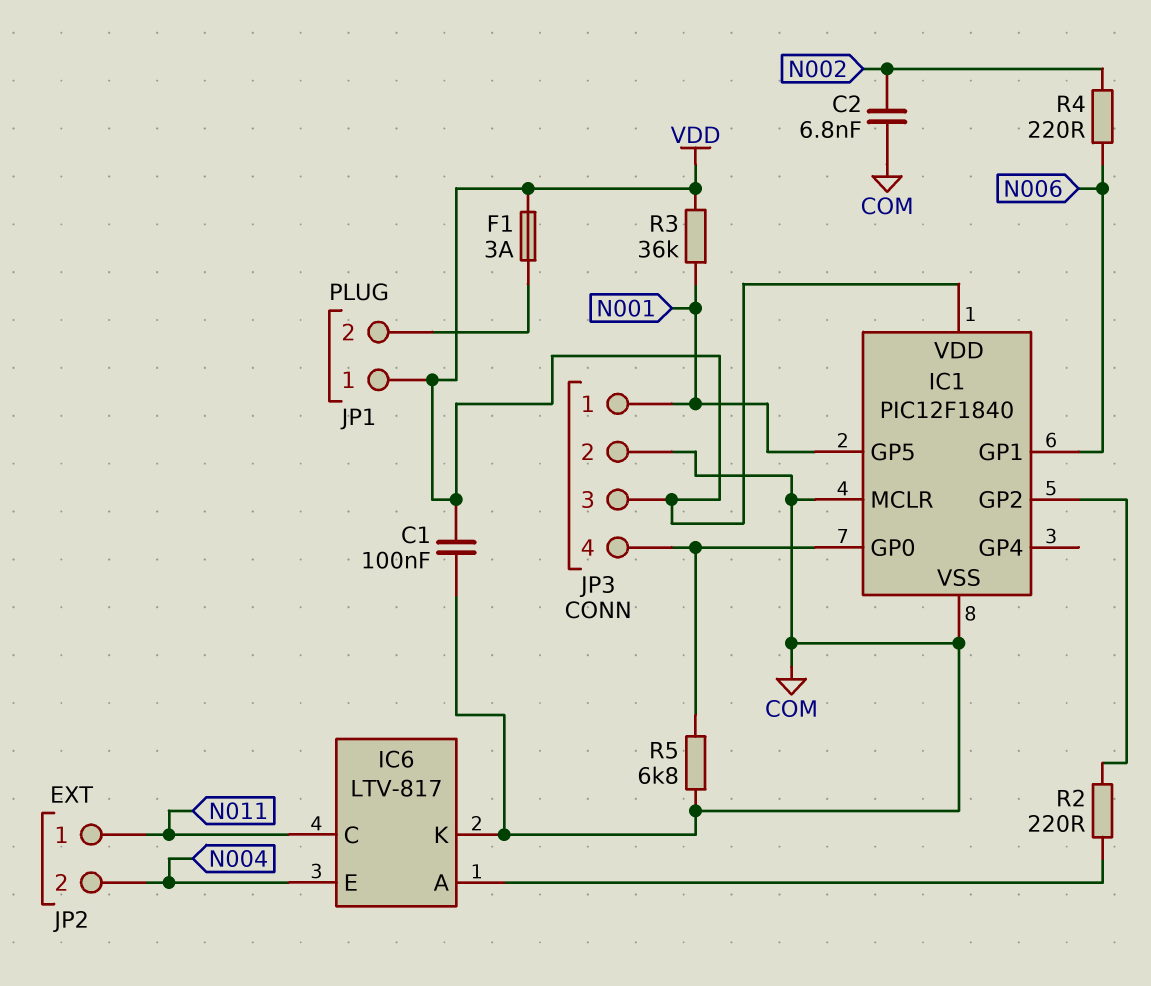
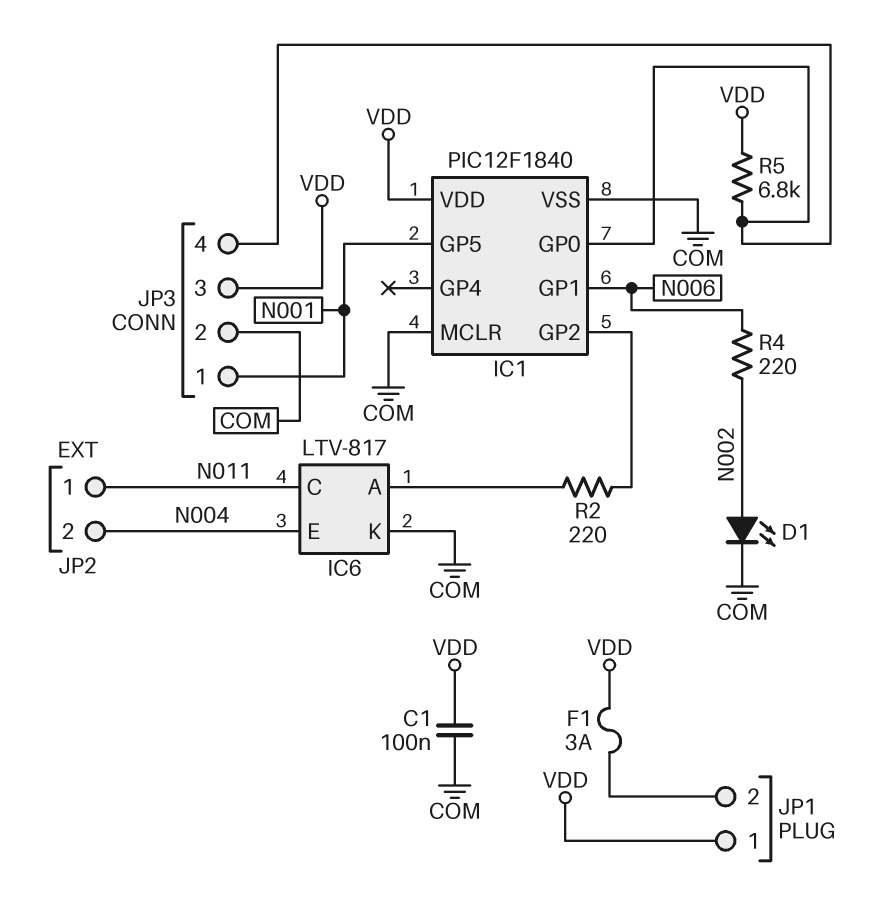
C2: 6.8nF (COM, N002) -> none
D1: none -> LED (A N002, K COM)
R3: 36k (N001, VDD) -> none
R5: 6.8k (COM, IC1/GP0) -> 6.8k (IC1/GP0, VDD)

